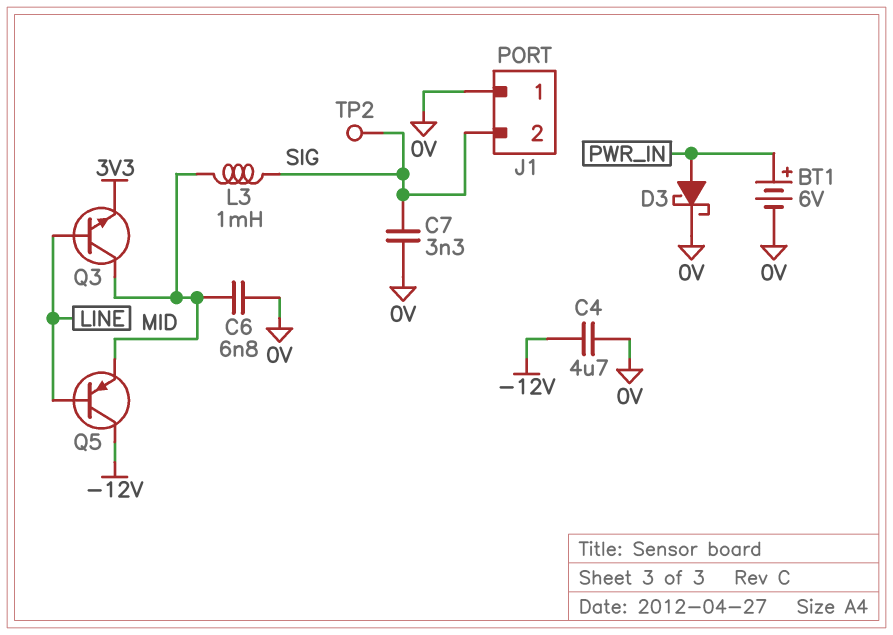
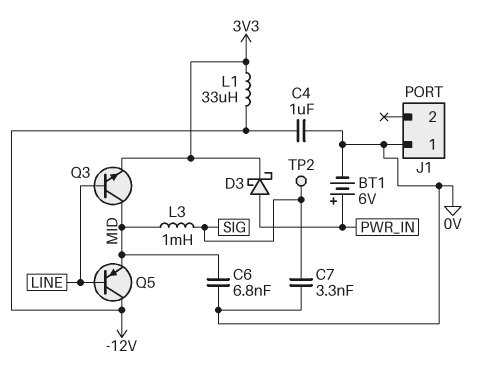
C4: 4.7uF (-12V, 0V) -> 1uF (-12V, 0V)
D3: schottky (A PWR_IN, K 0V) -> schottky (A PWR_IN, K 3V3)
J1 pin 2: SIG -> none
L1: none -> 33uH (-12V, 3V3)

